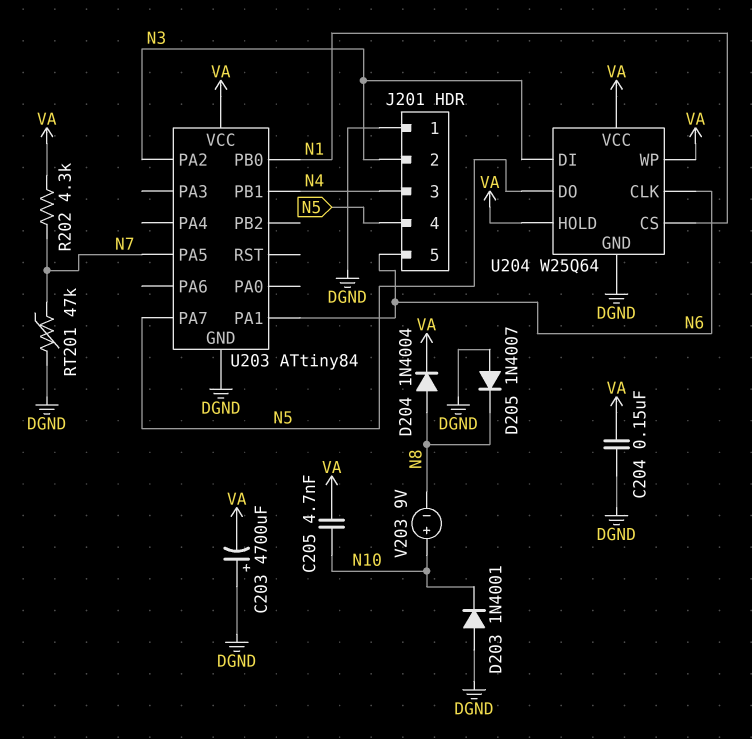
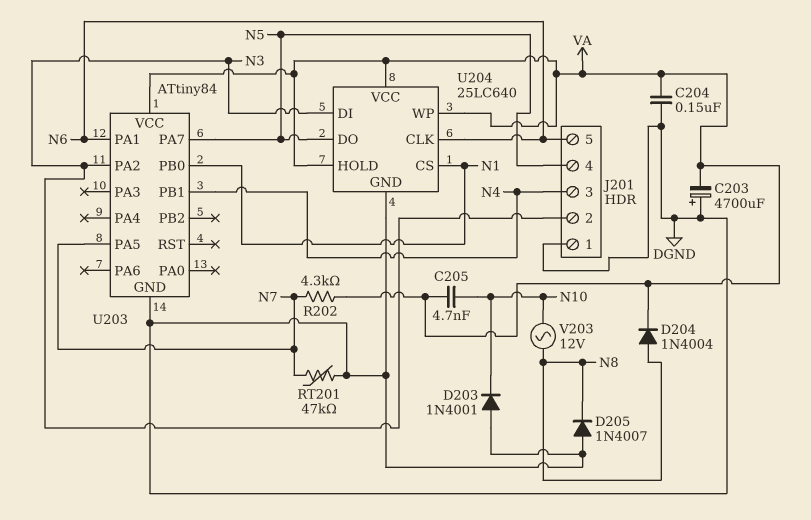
U204: W25Q64 -> 25LC640
V203: 9V (plus N10, minus N8) -> AC 12V (N8, N10)

